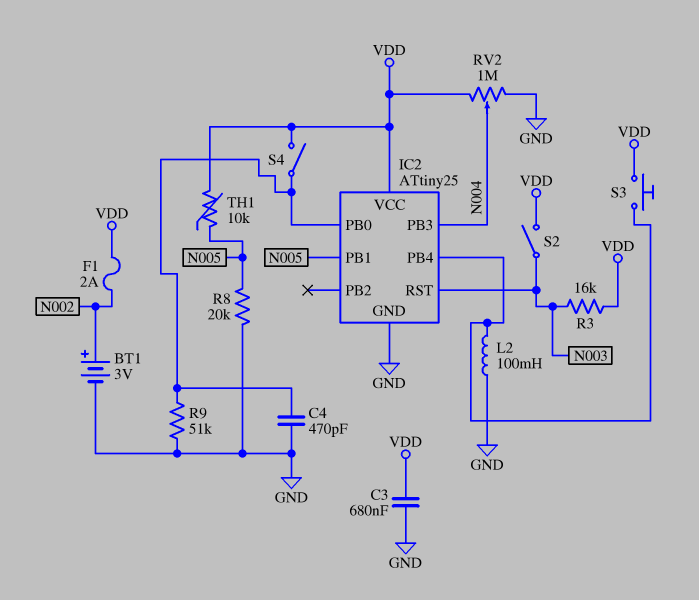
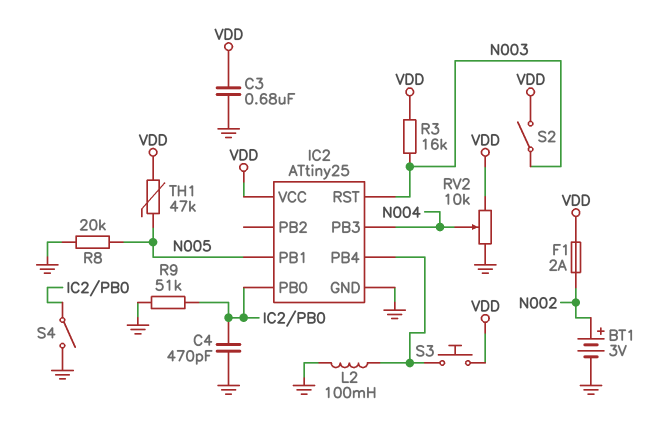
RV2: 1M (GND, VDD, wiper N004) -> 10k (GND, VDD, wiper N004)
S4: switch (IC2/PB0, VDD) -> switch (GND, IC2/PB0)
TH1: 10k (N005, VDD) -> 47k (N005, VDD)

